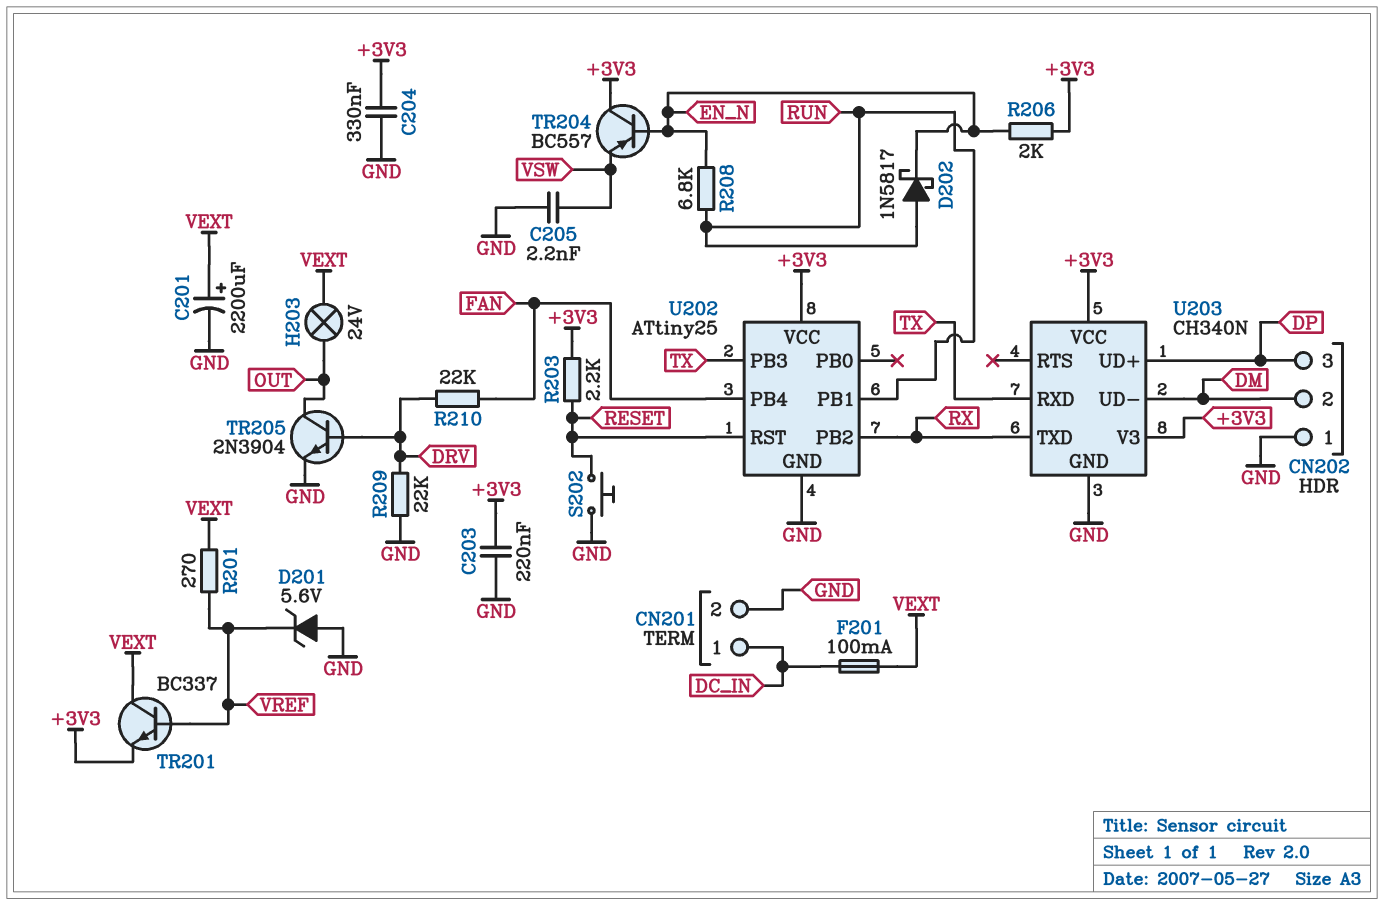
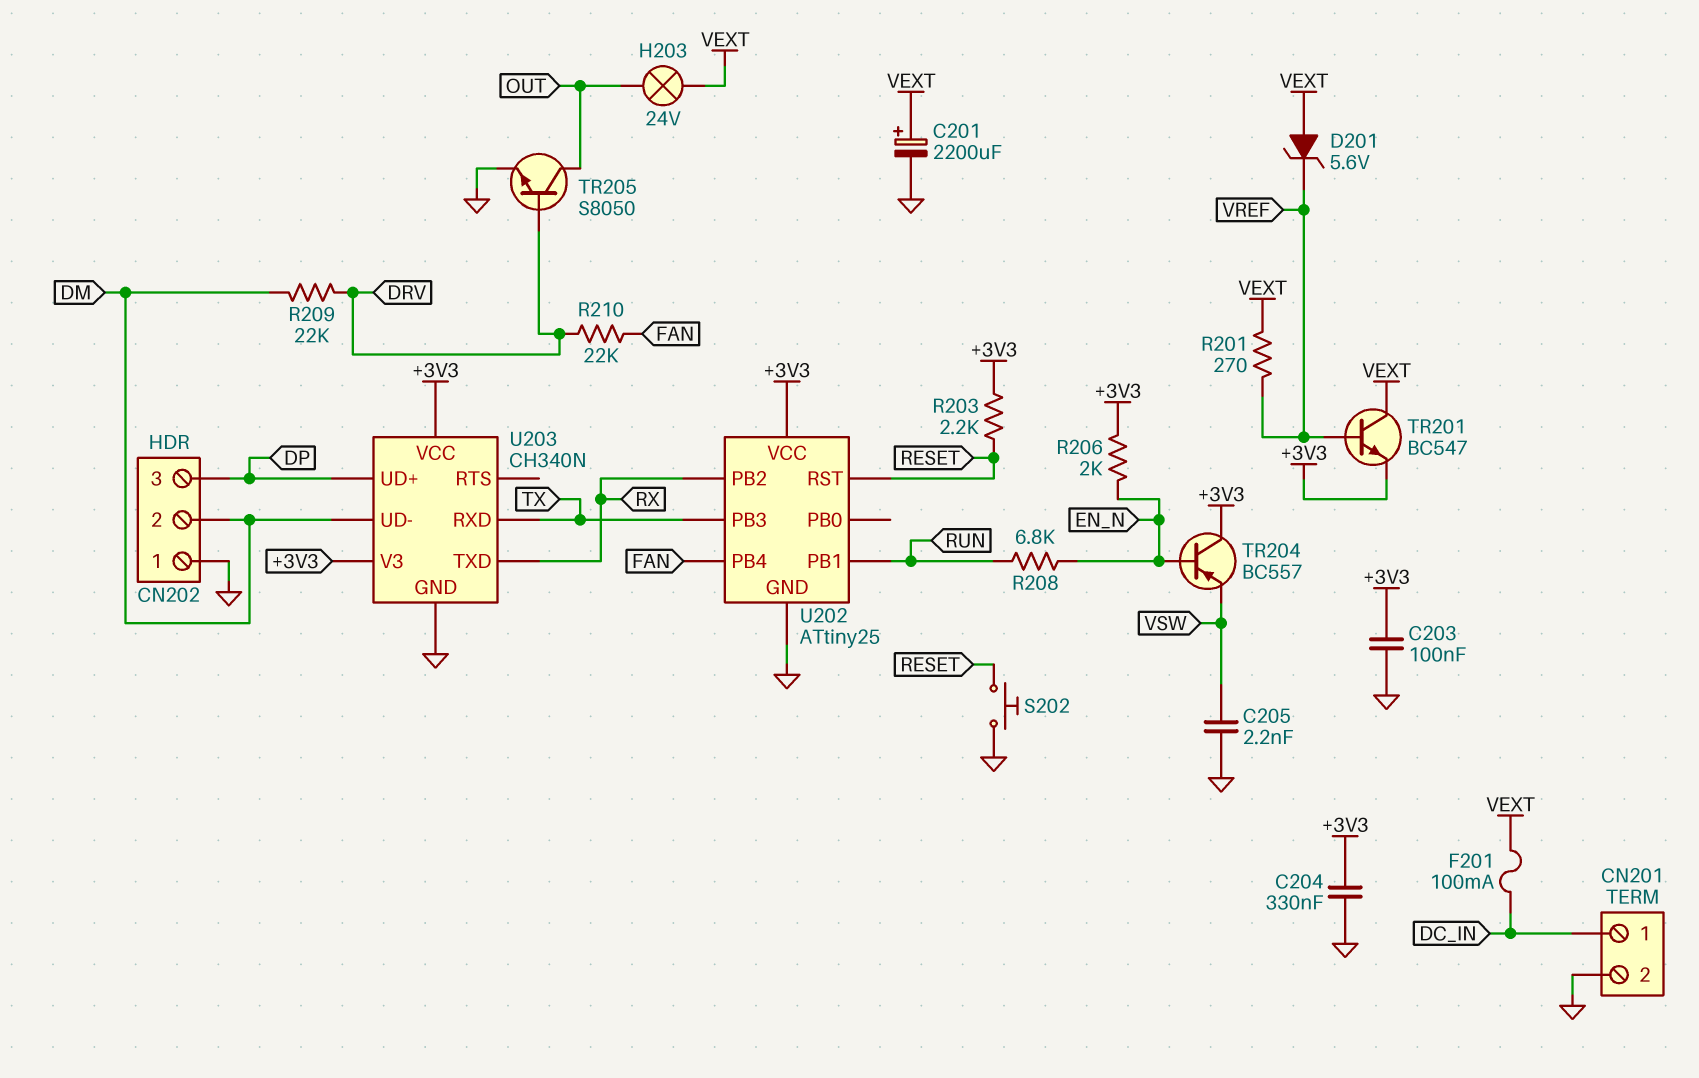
C203: 220nF (+3V3, GND) -> 100nF (+3V3, GND)
D201: zener 5.6V (A GND, K VREF) -> zener 5.6V (A VEXT, K VREF)
D202: schottky 1N5817 (A RUN, K EN_N) -> none
R209: 22k (DRV, GND) -> 22k (DM, DRV)
TR201: NPN BC337 (B VREF, C VEXT, E +3V3) -> NPN BC547 (B VREF, C VEXT, E +3V3)
TR205: NPN 2N3904 (B DRV, C OUT, E GND) -> NPN S8050 (B DRV, C OUT, E GND)

